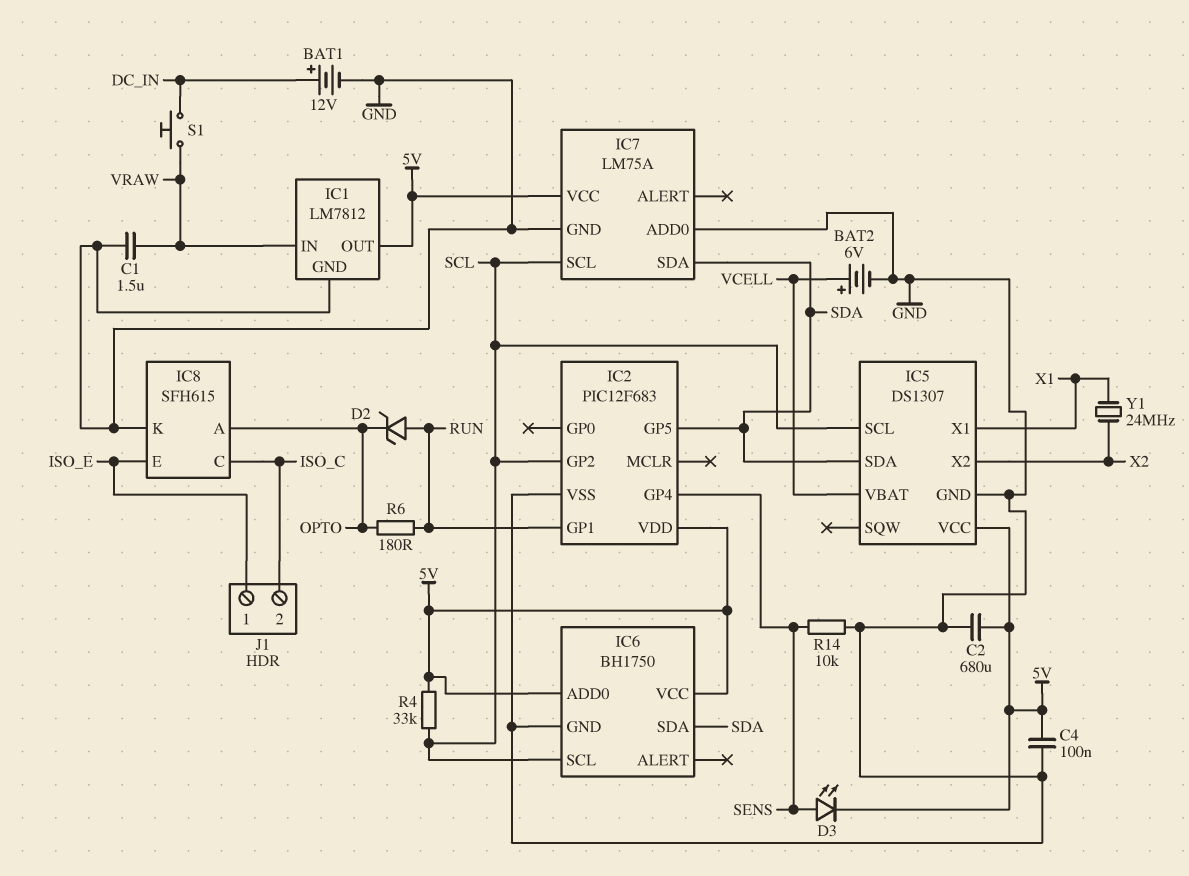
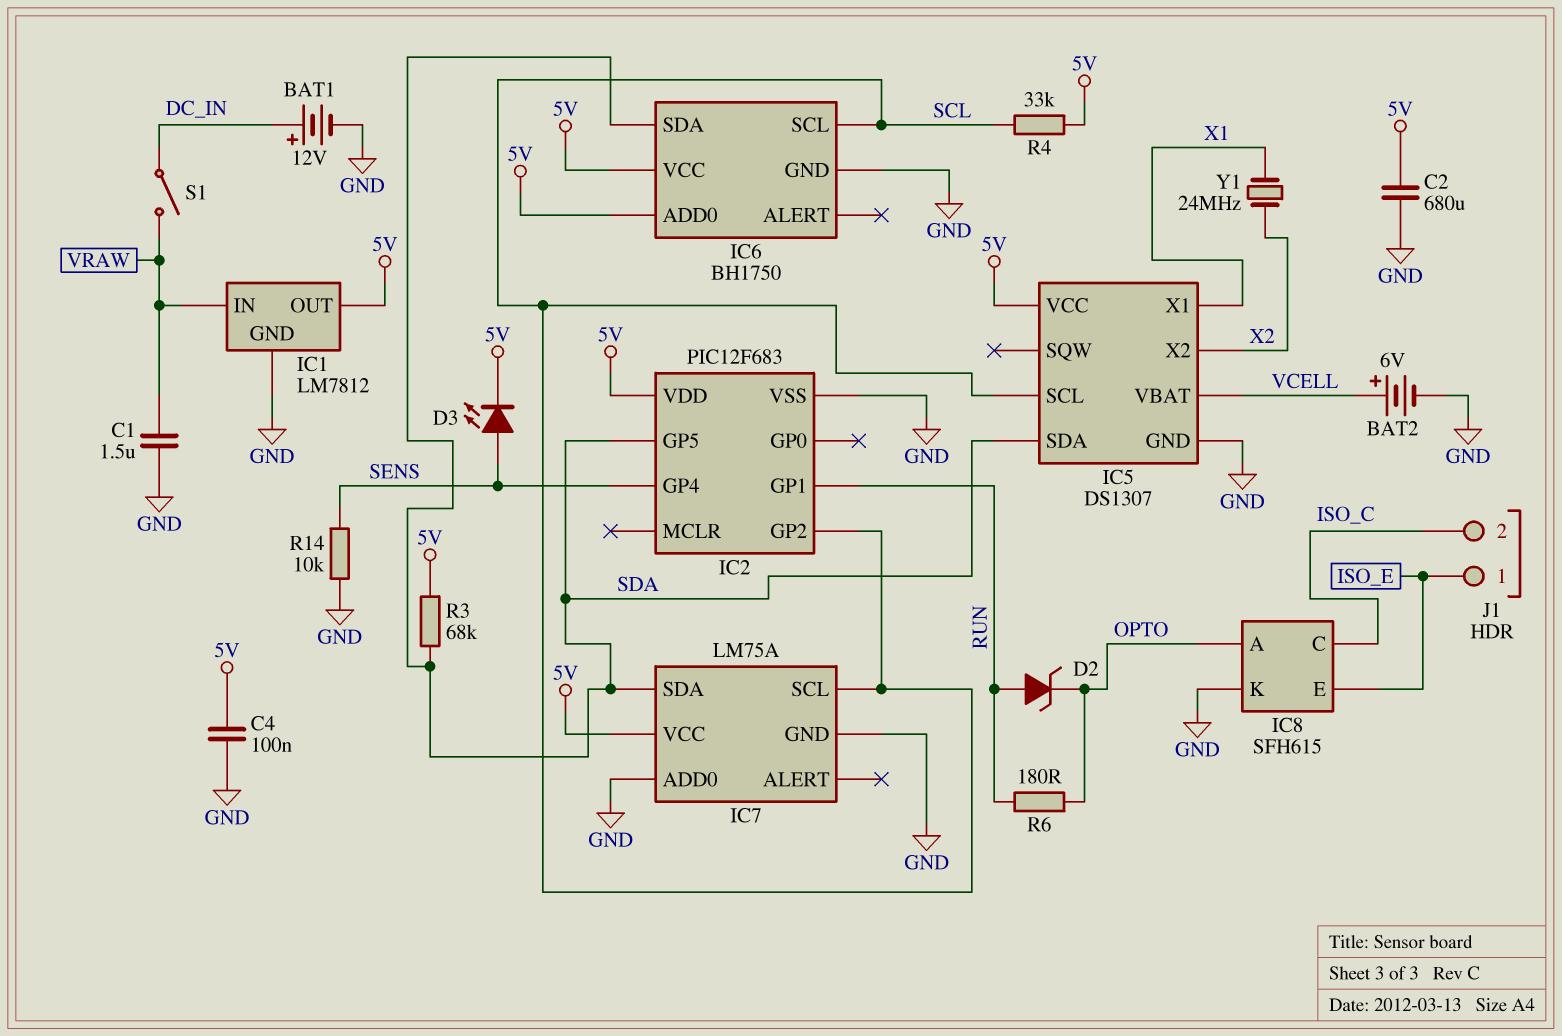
R3: none -> 68k (5V, SDA)
S1: button (DC_IN, VRAW) -> switch (DC_IN, VRAW)

